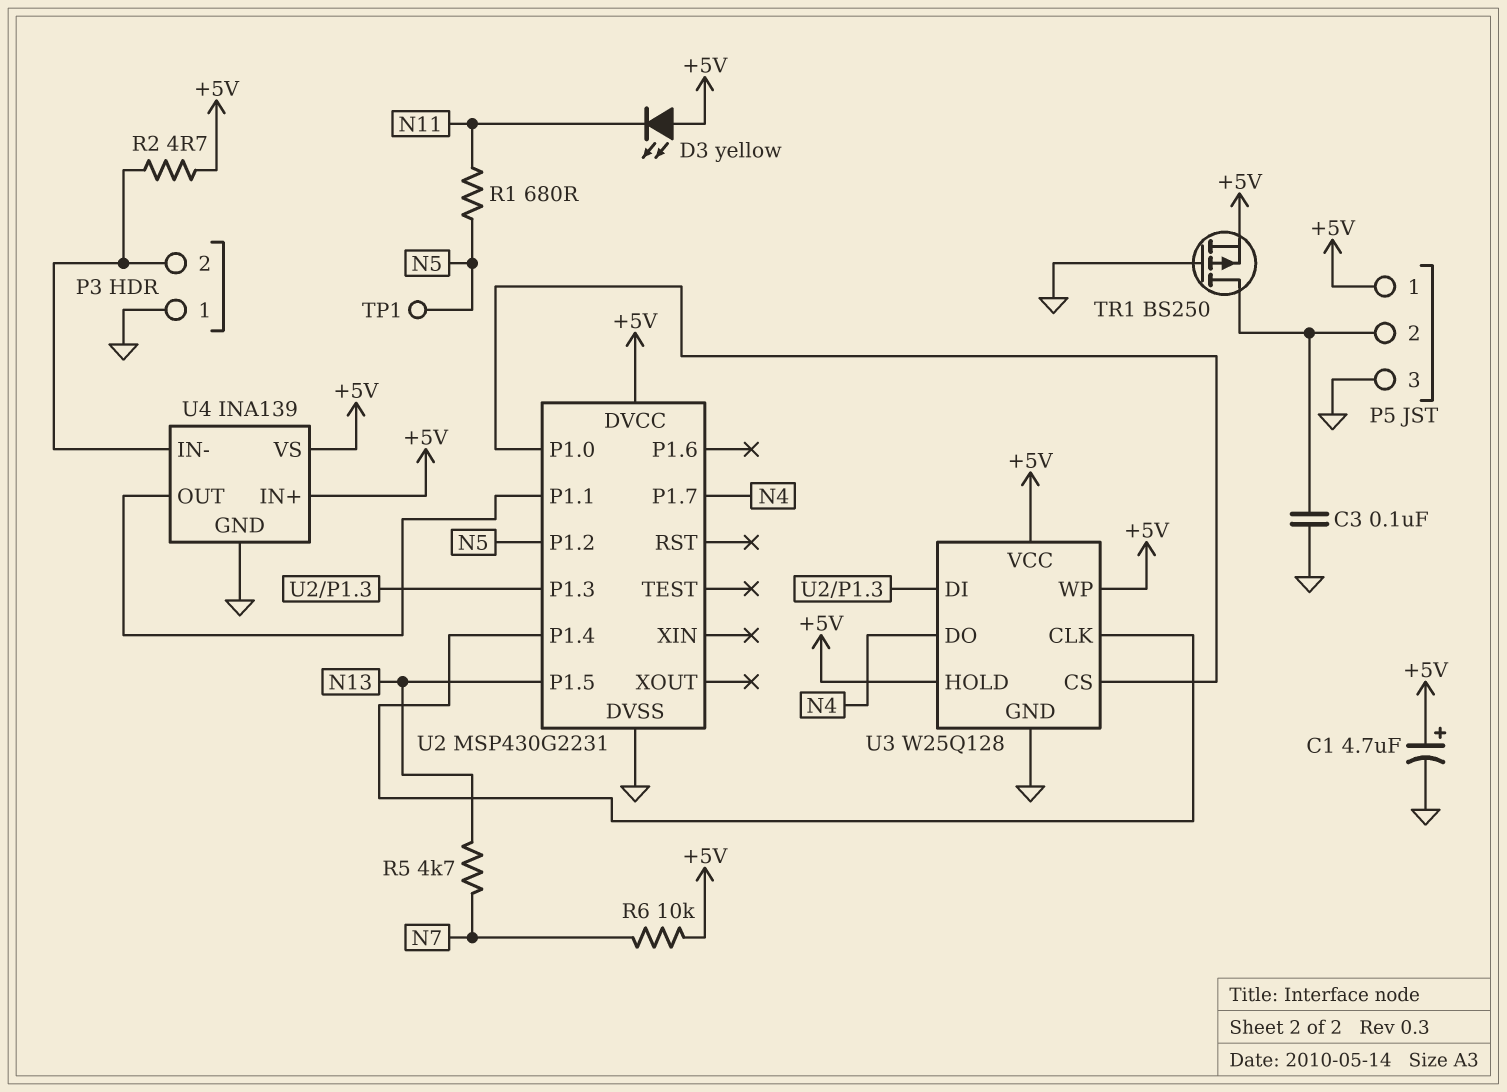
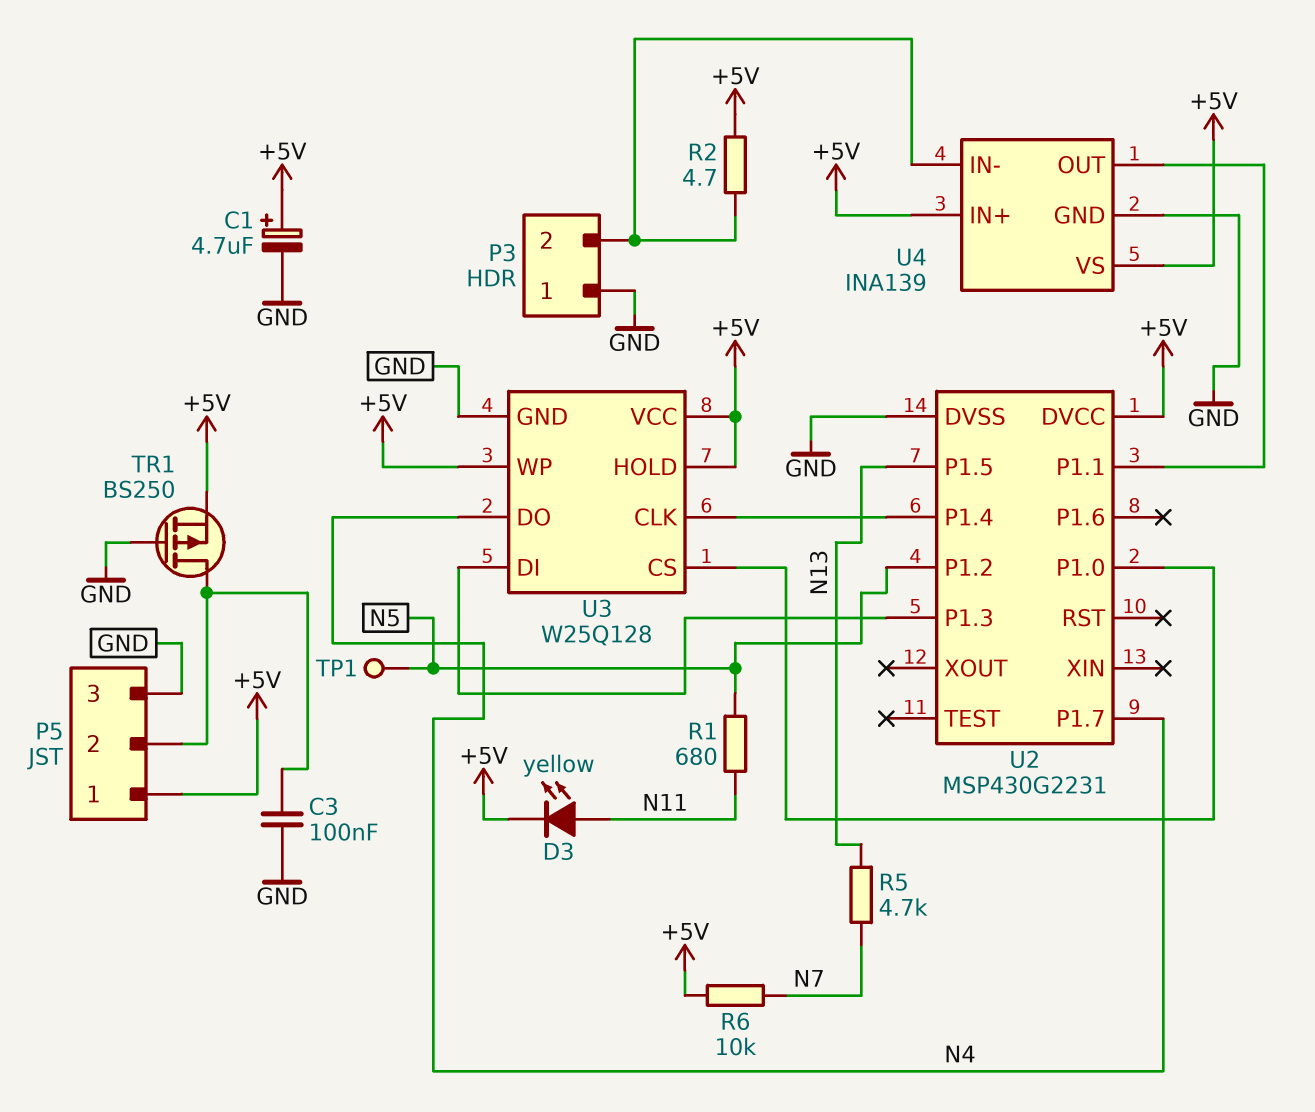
D3: LED yellow (A +5V, K N11) -> LED yellow (A N11, K +5V)

